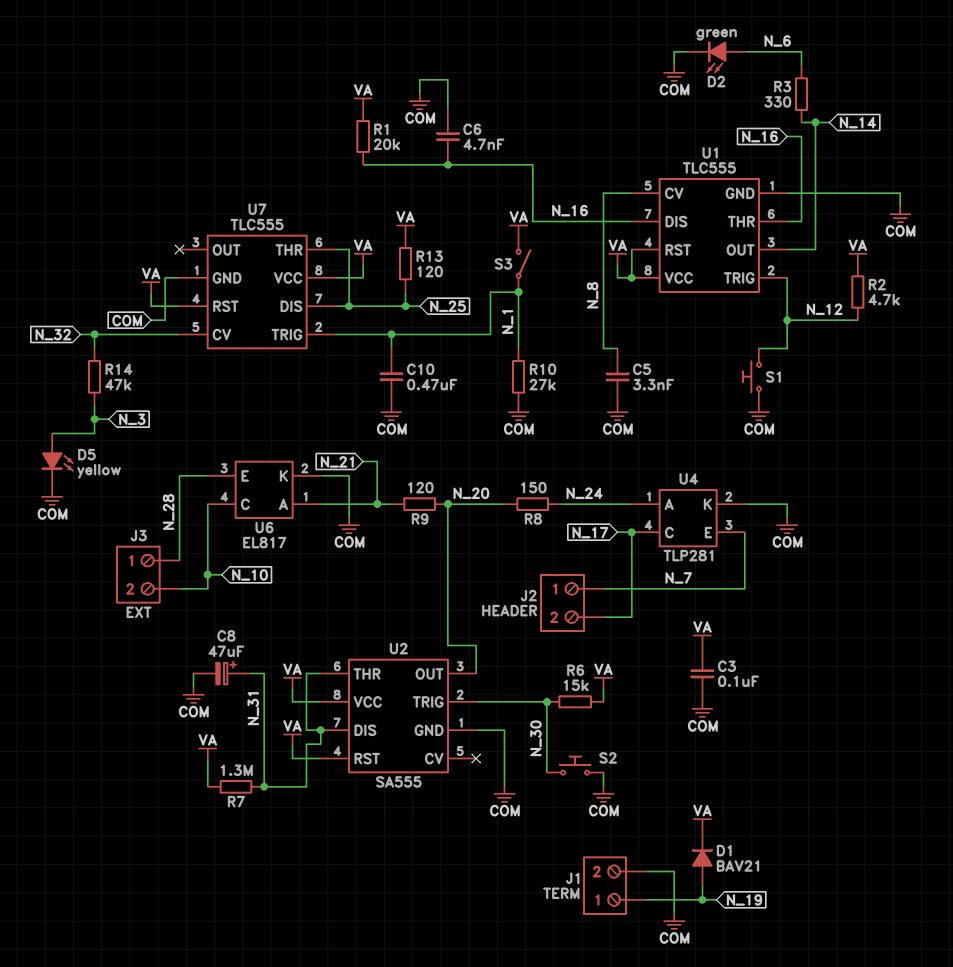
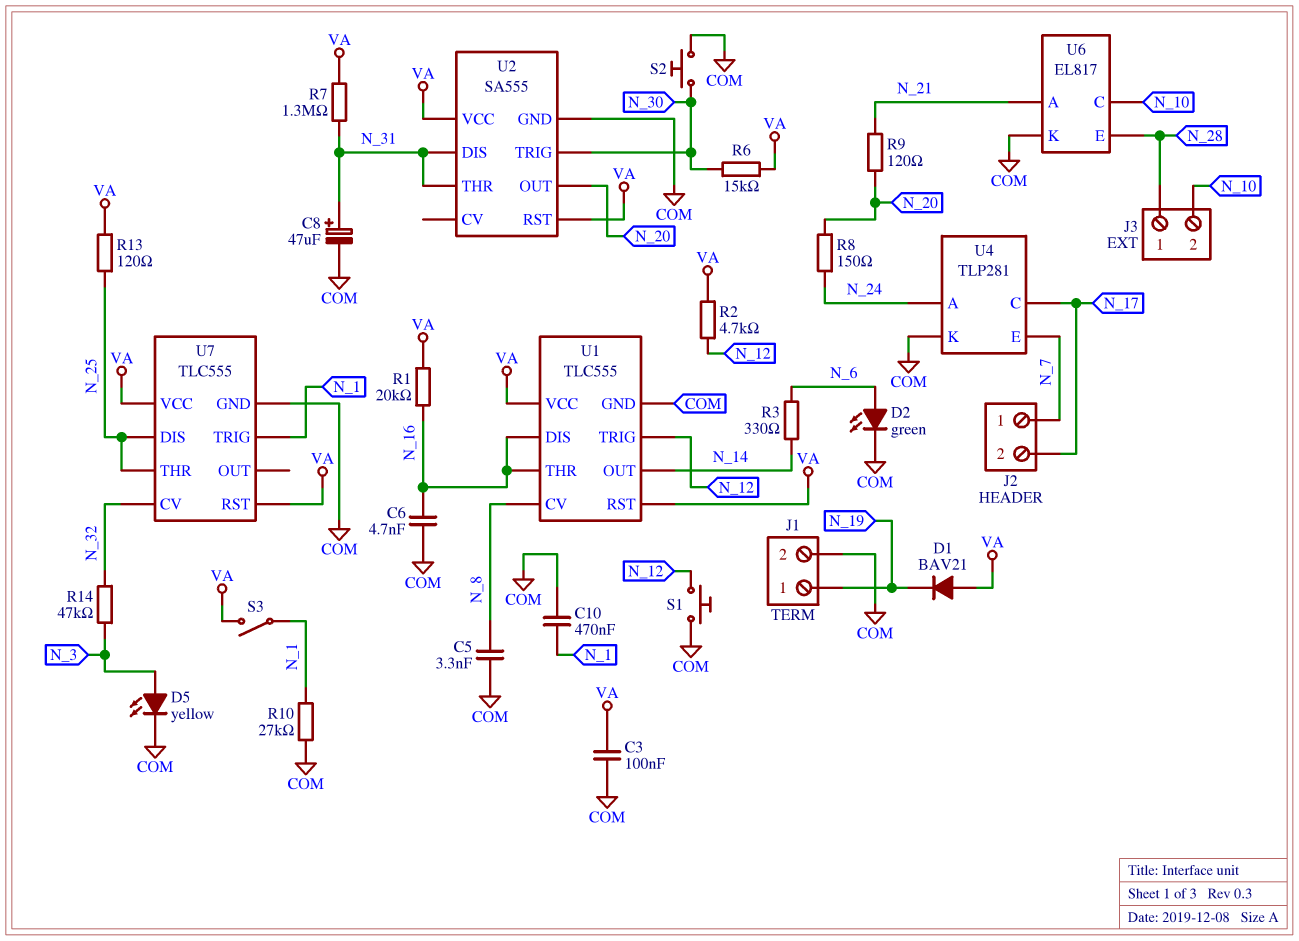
D1: diode BAV21 (A N_19, K VA) -> diode BAV21 (A VA, K N_19)

